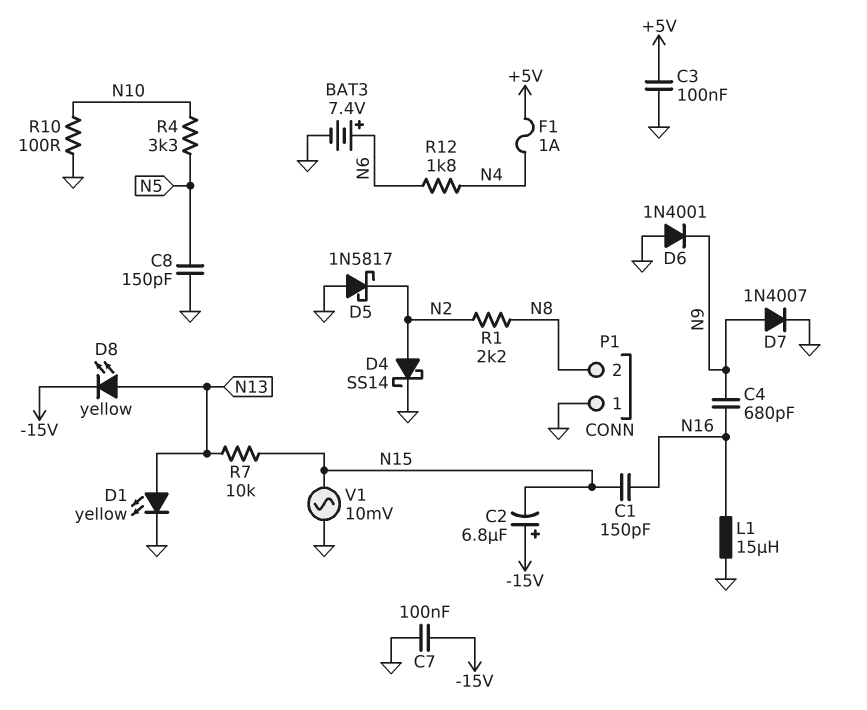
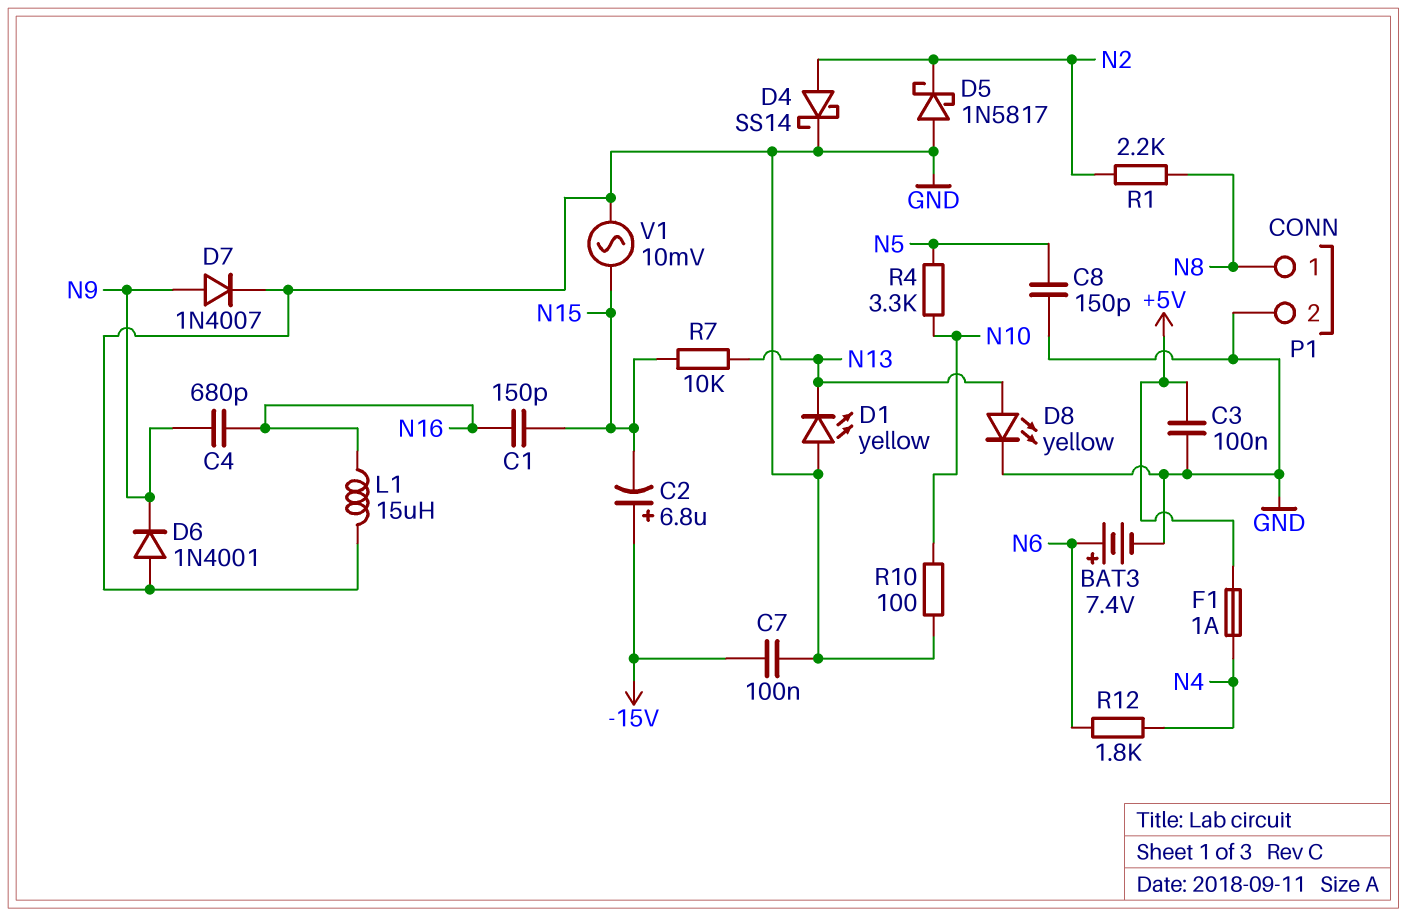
D1: LED yellow (A N13, K GND) -> LED yellow (A GND, K N13)
D8: LED yellow (A N13, K -15V) -> LED yellow (A N13, K GND)
P1 pin 1: GND -> N8
P1 pin 2: N8 -> GND

